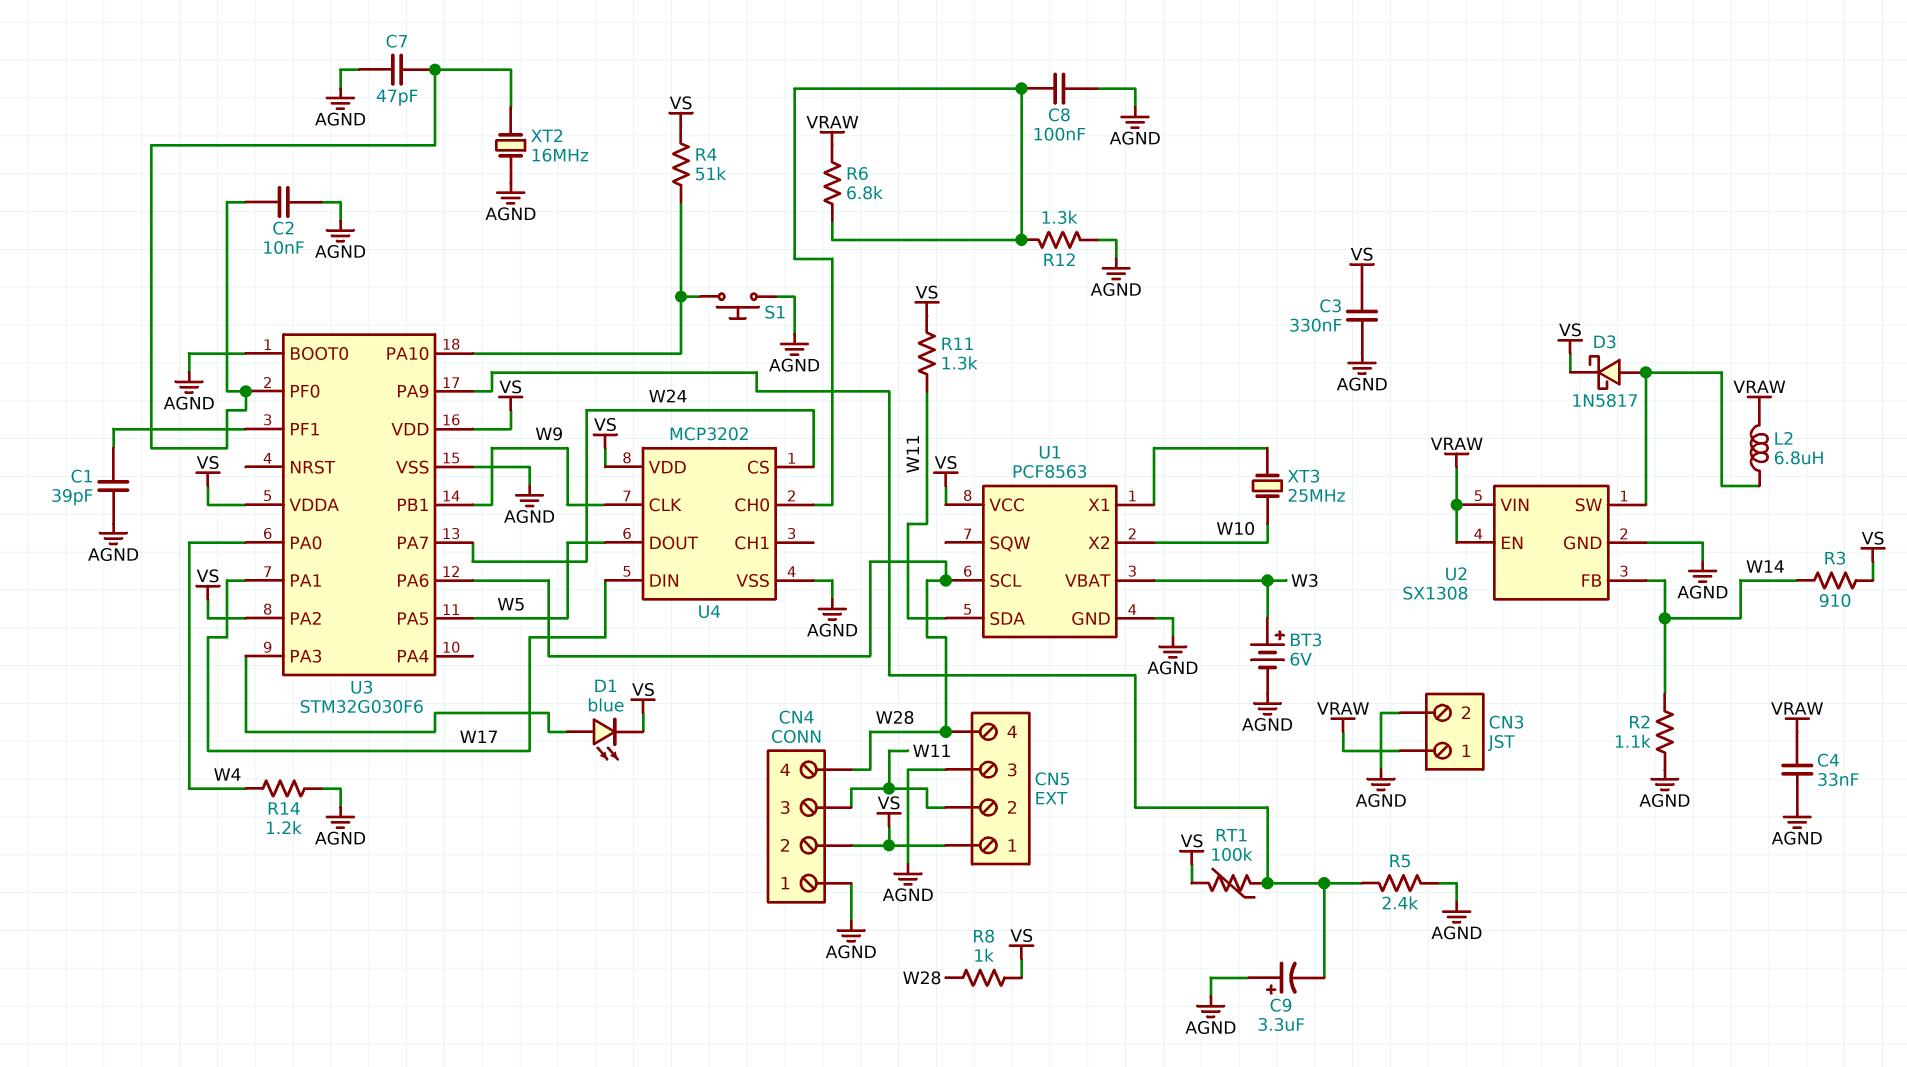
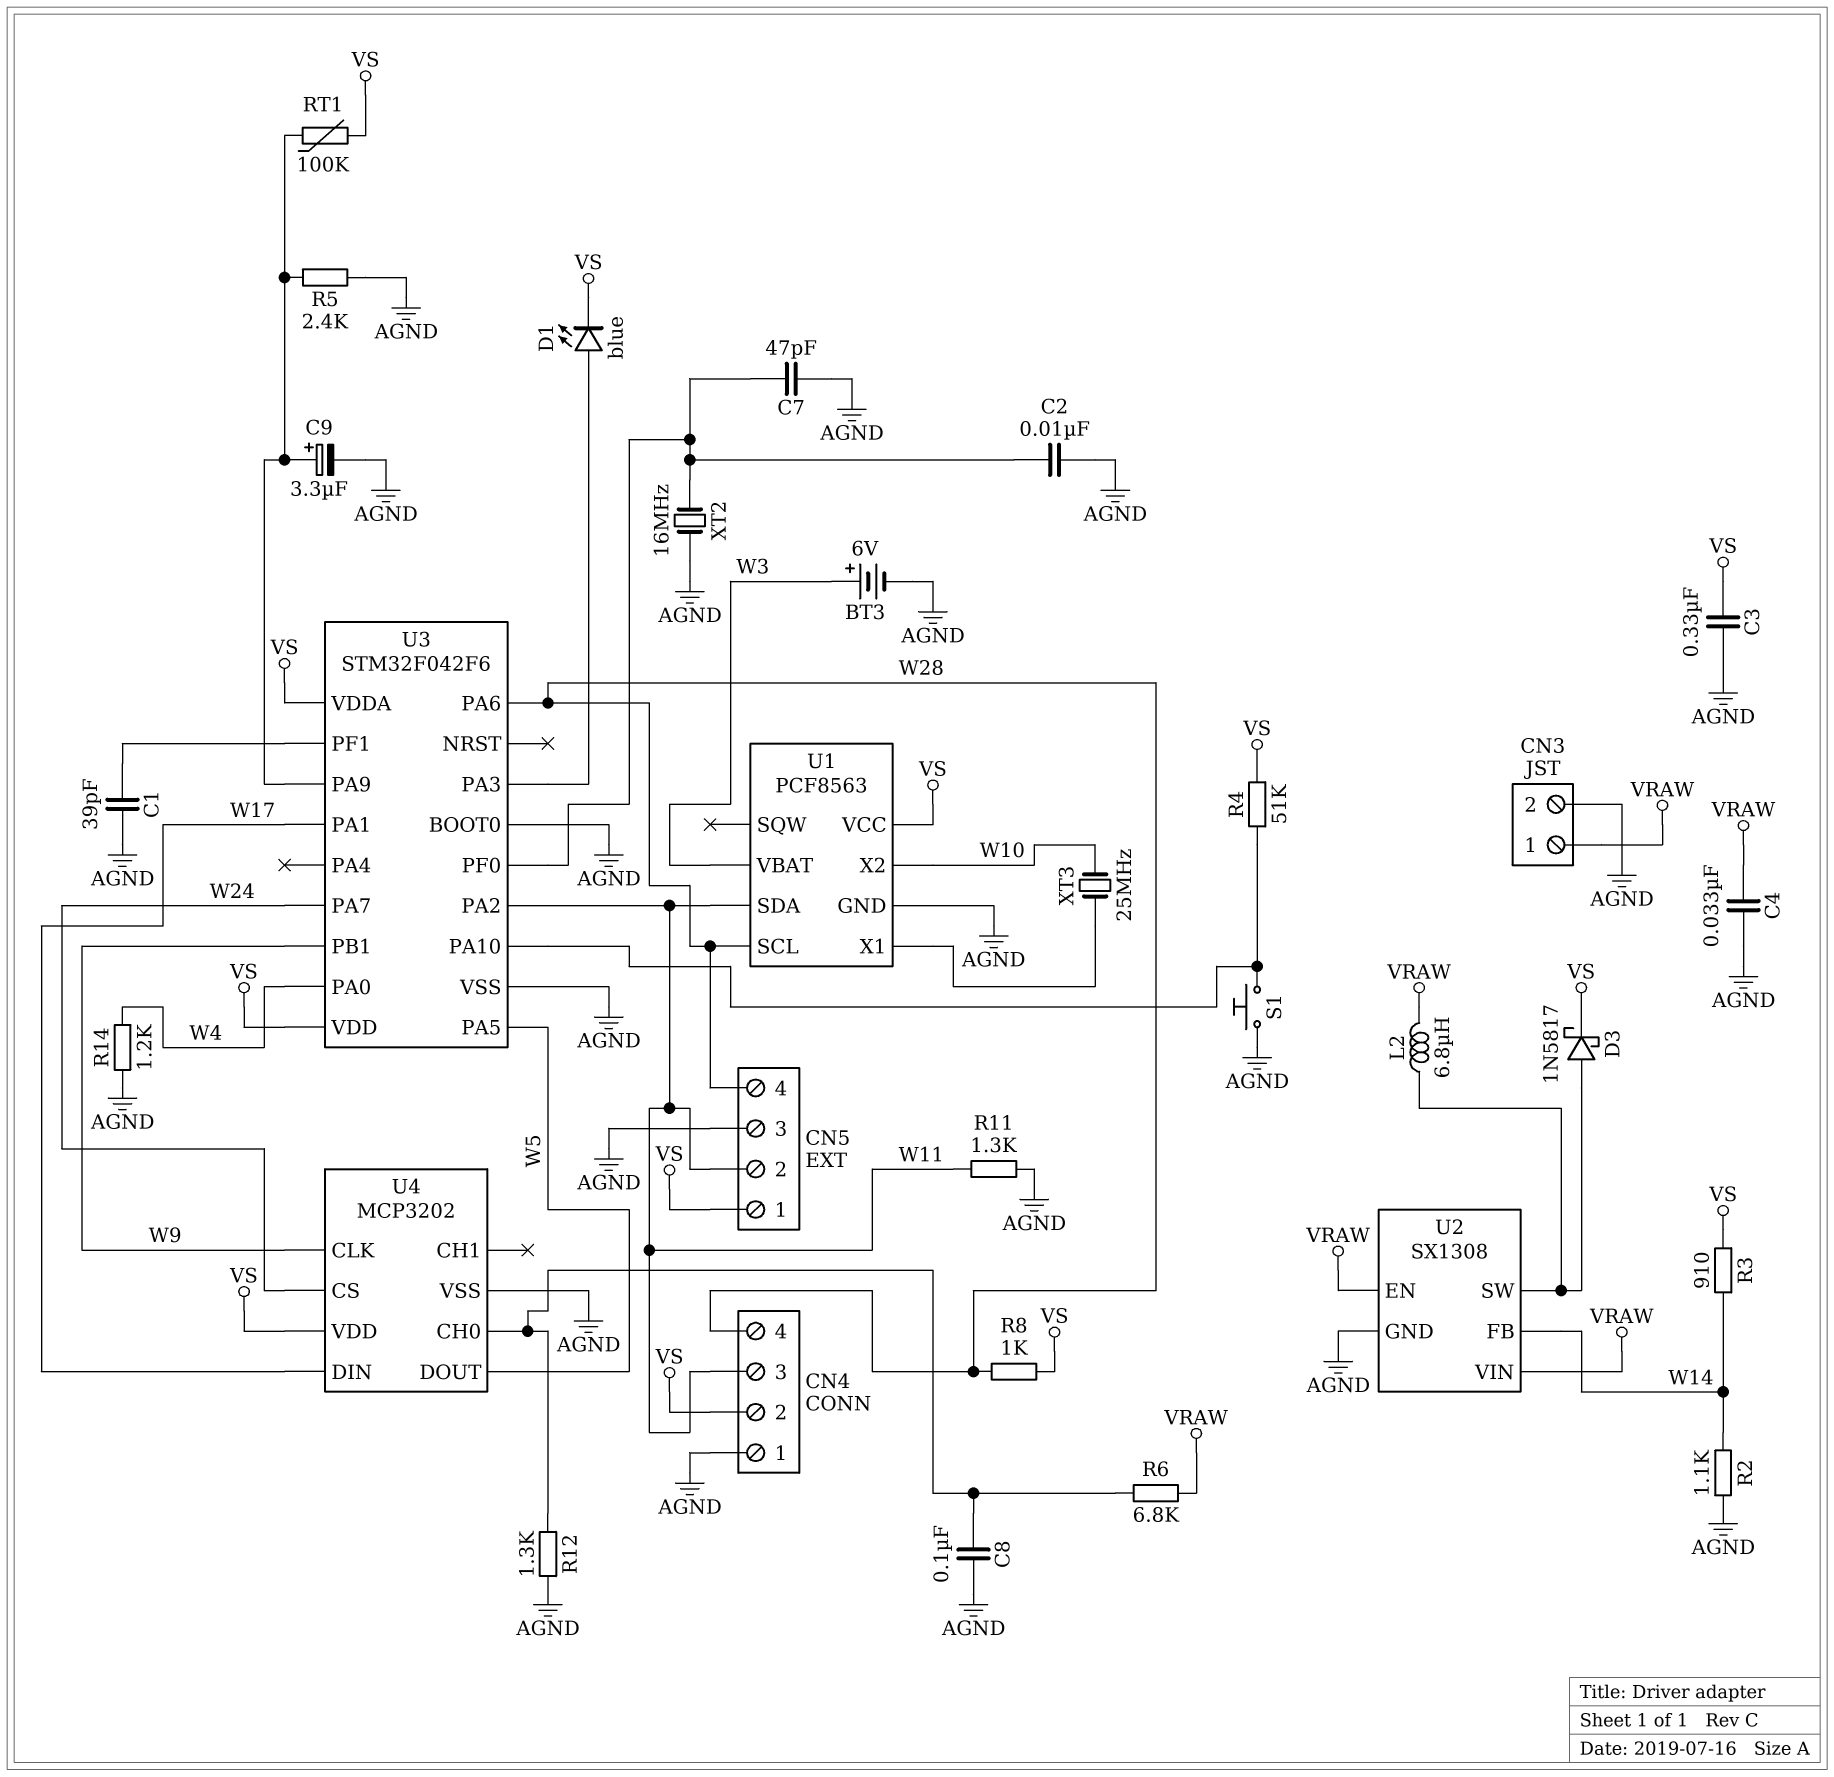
C9: 3.3uF (plus AGND, minus U3/PA9) -> 3.3uF (plus U3/PA9, minus AGND)
R11: 1.3k (VS, W11) -> 1.3k (AGND, W11)
U3: STM32G030F6 -> STM32F042F6
U3 pin PA2: VS -> W11

